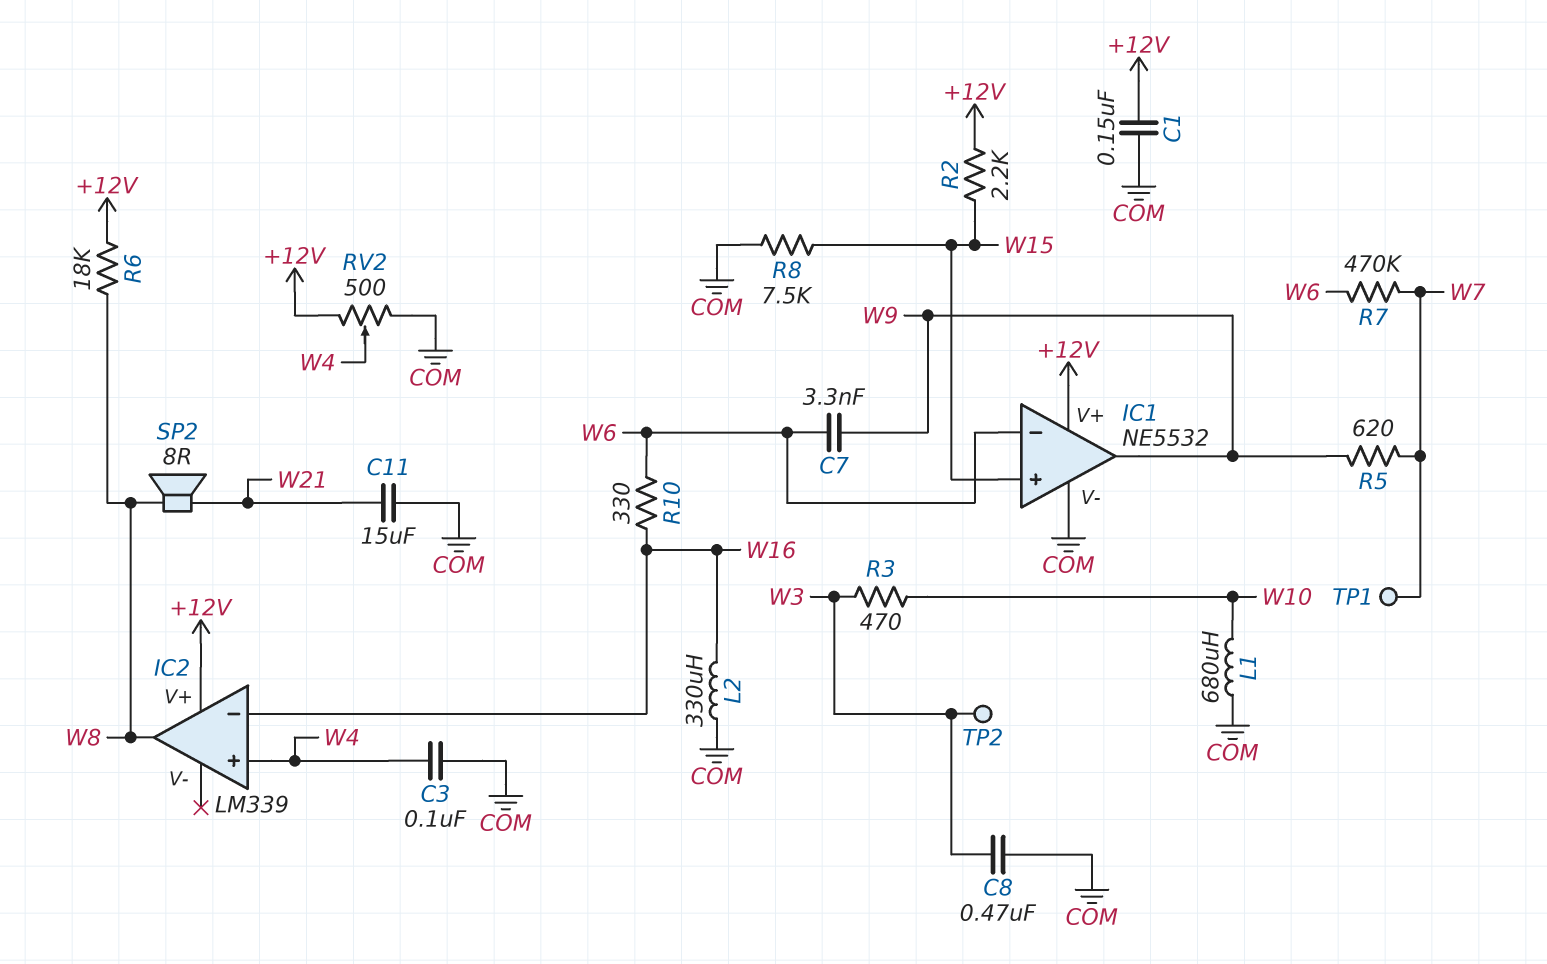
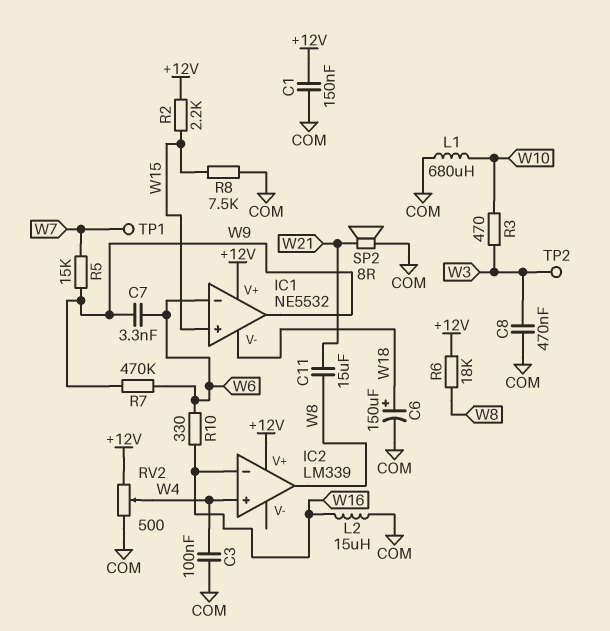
C6: none -> 150uF (plus W18, minus COM)
C11: 15uF (COM, W21) -> 15uF (W8, W21)
IC1 pin V-: COM -> W18
L2: 330uH (COM, W16) -> 15uH (COM, W16)
R5: 620 (W7, W9) -> 15k (W7, W9)
R7: 470k (W6, W7) -> 470k (W6, W9)
SP2: speaker 8R (W8, W21) -> speaker 8R (COM, W21)

